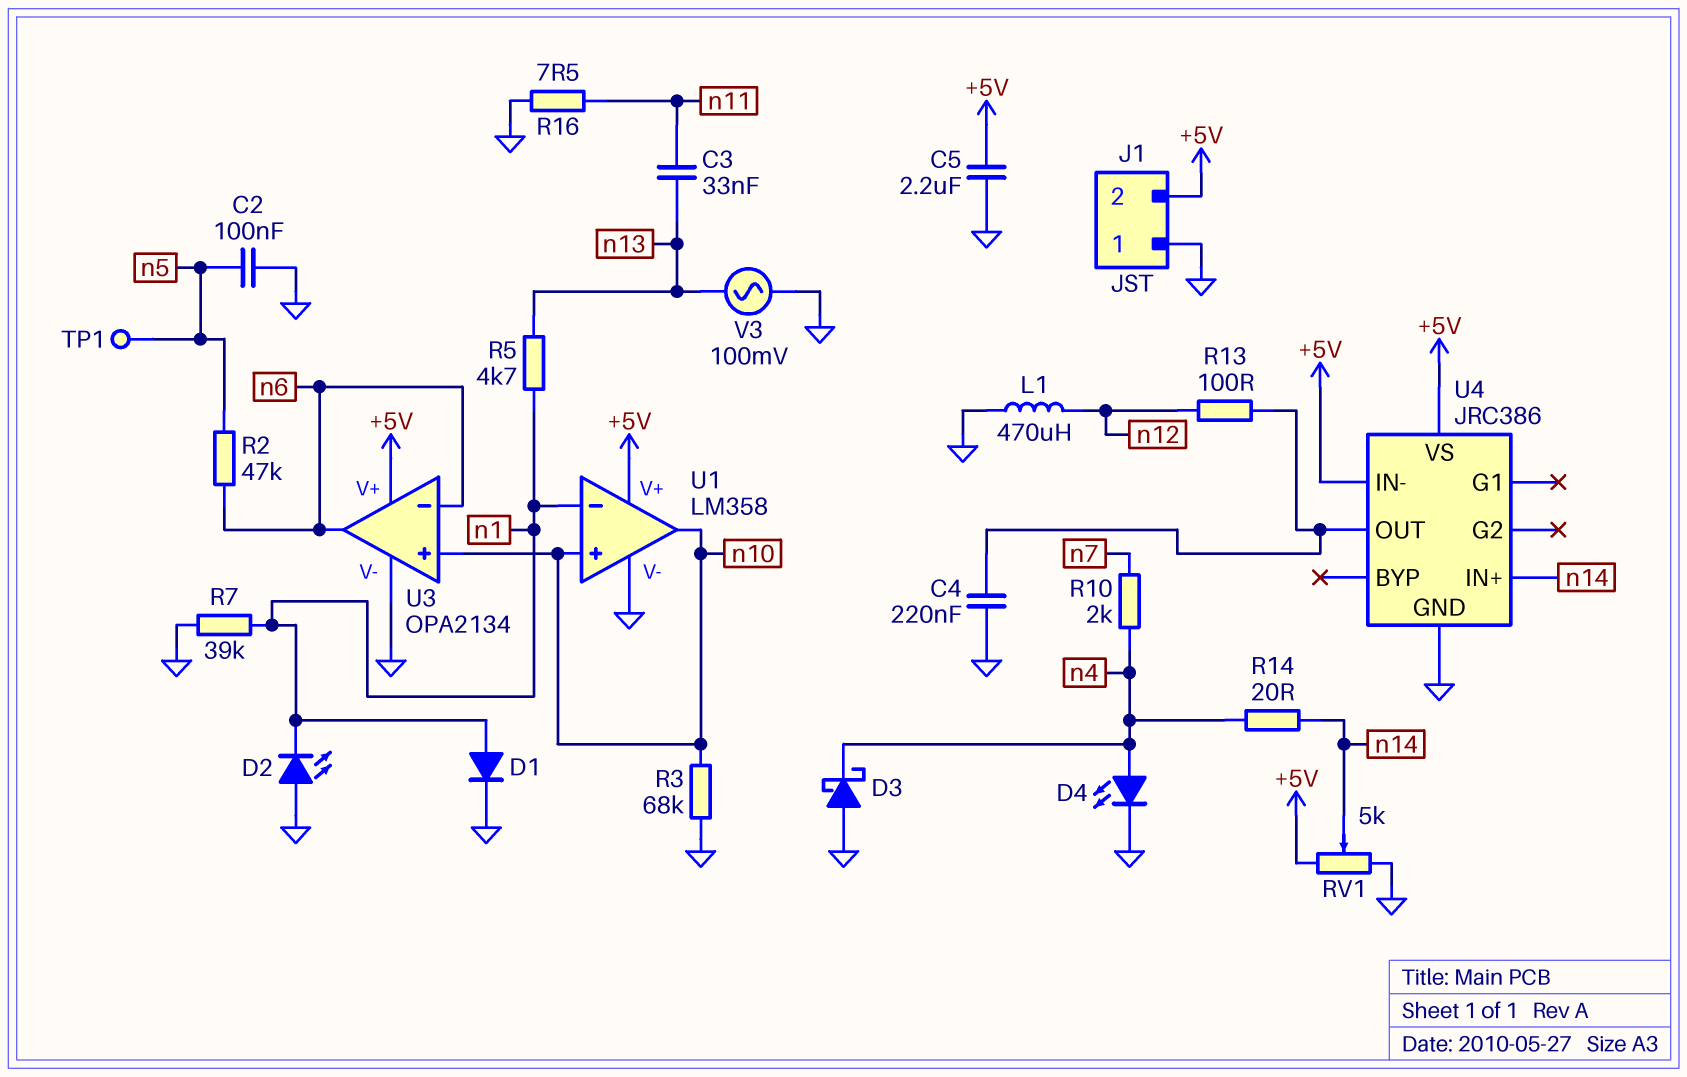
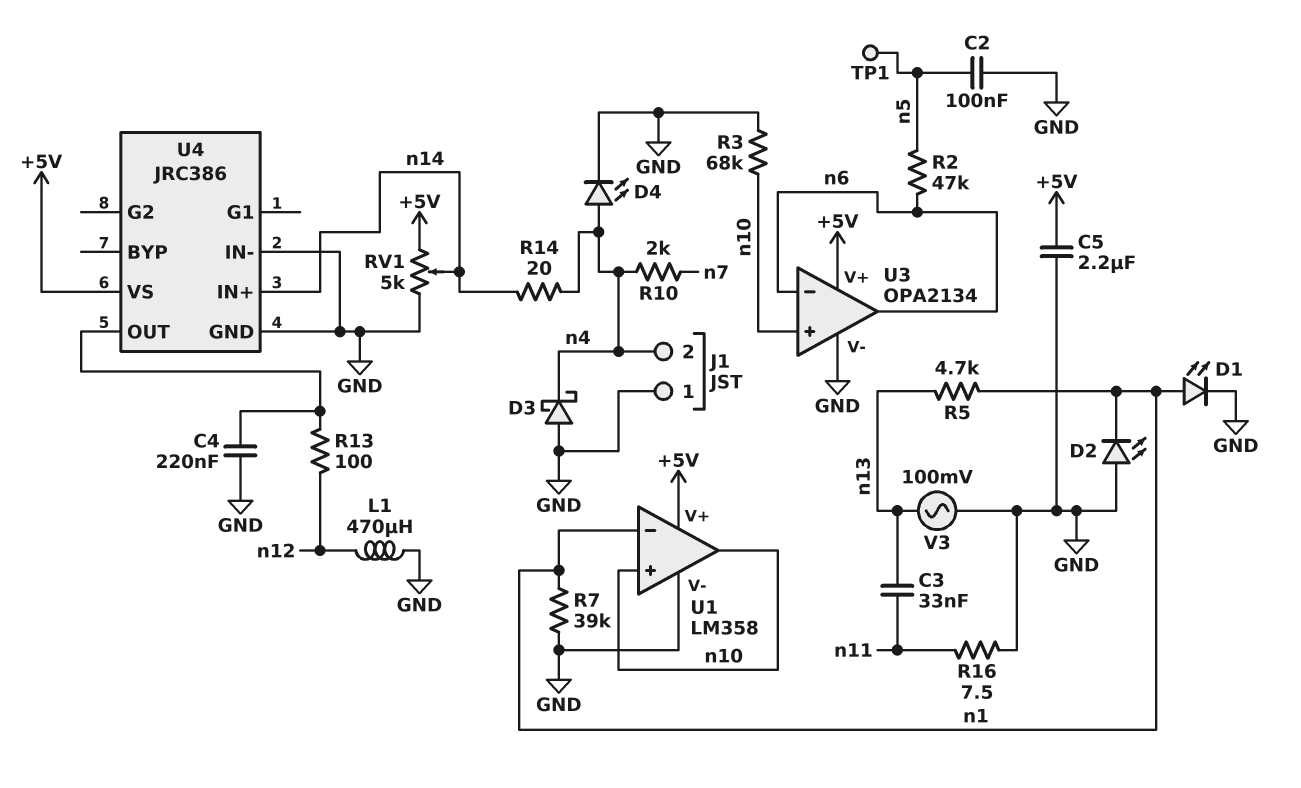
D1: diode (A n1, K GND) -> LED (A n1, K GND)
J1 pin 2: +5V -> n4
U4 pin IN-: +5V -> GND

